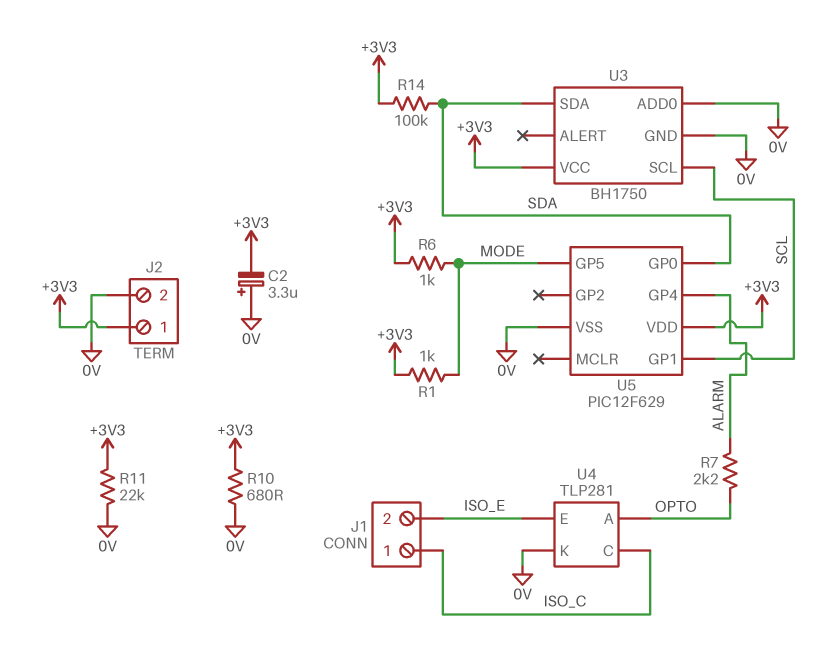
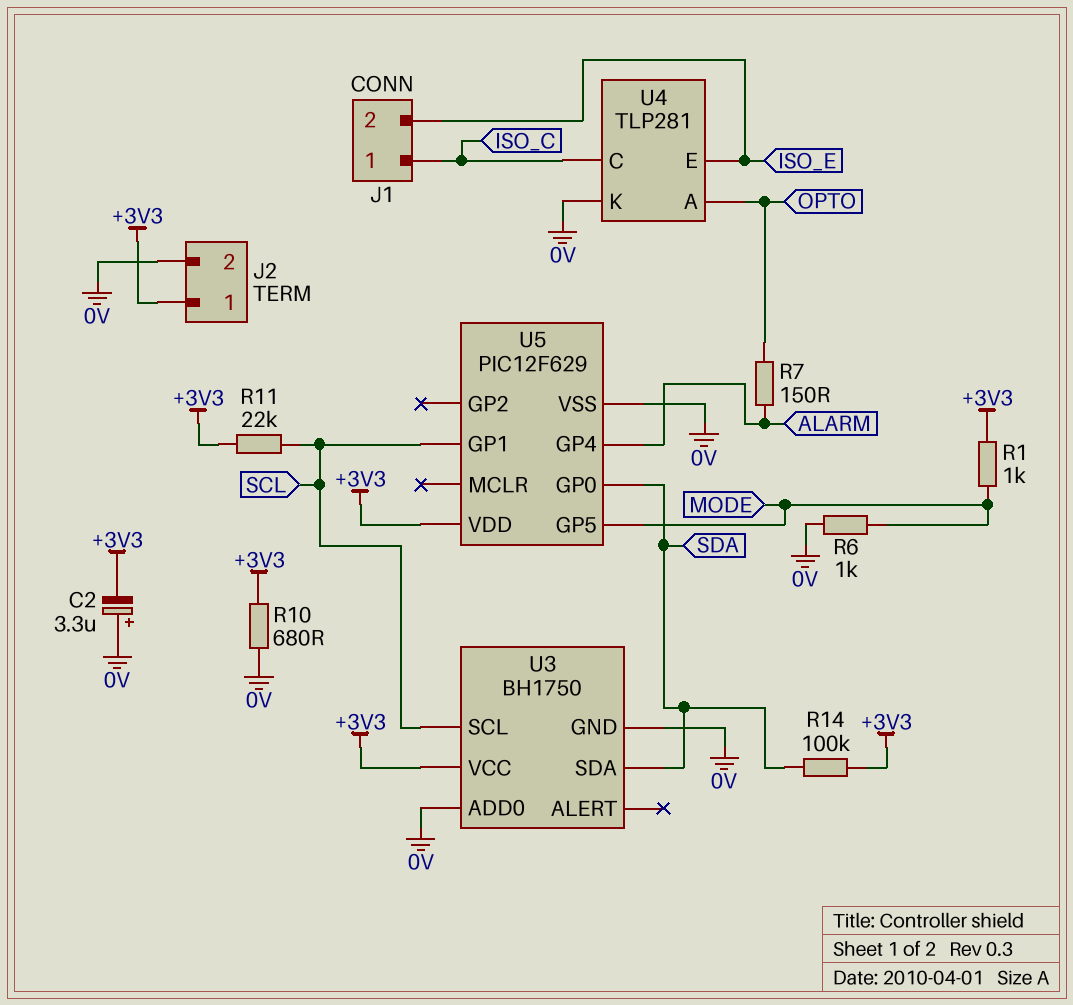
R6: 1k (+3V3, MODE) -> 1k (0V, MODE)
R7: 2.2k (ALARM, OPTO) -> 150 (ALARM, OPTO)
R11: 22k (+3V3, 0V) -> 22k (+3V3, SCL)

